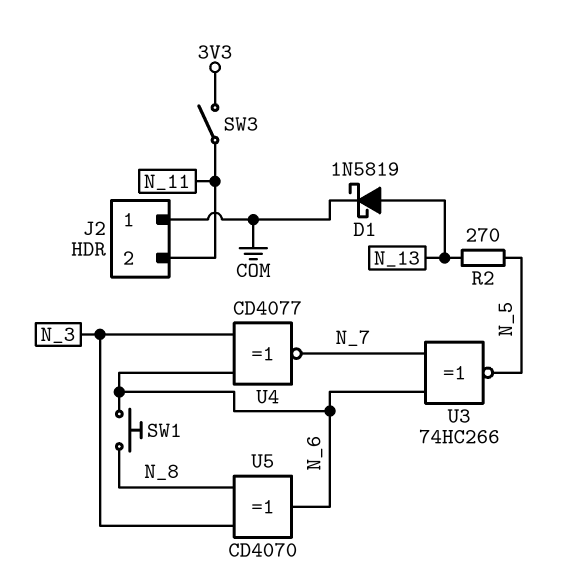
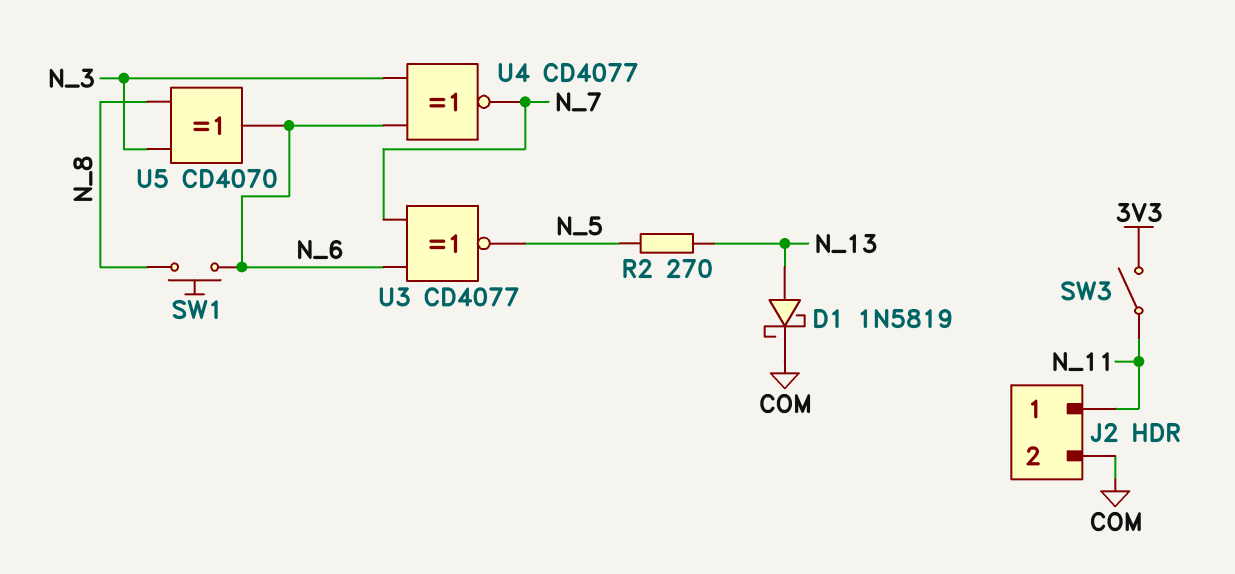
J2 pin 1: COM -> N_11
J2 pin 2: N_11 -> COM
U3: XNOR 74HC266 (in N_6, in N_7, out N_5) -> XNOR CD4077 (in N_6, in N_7, out N_5)

